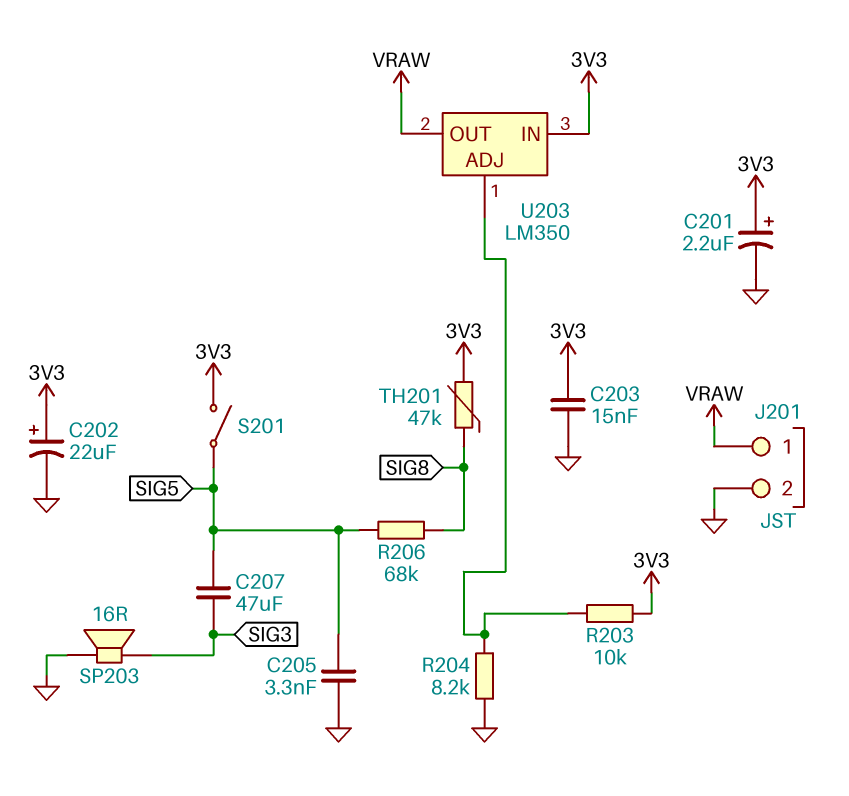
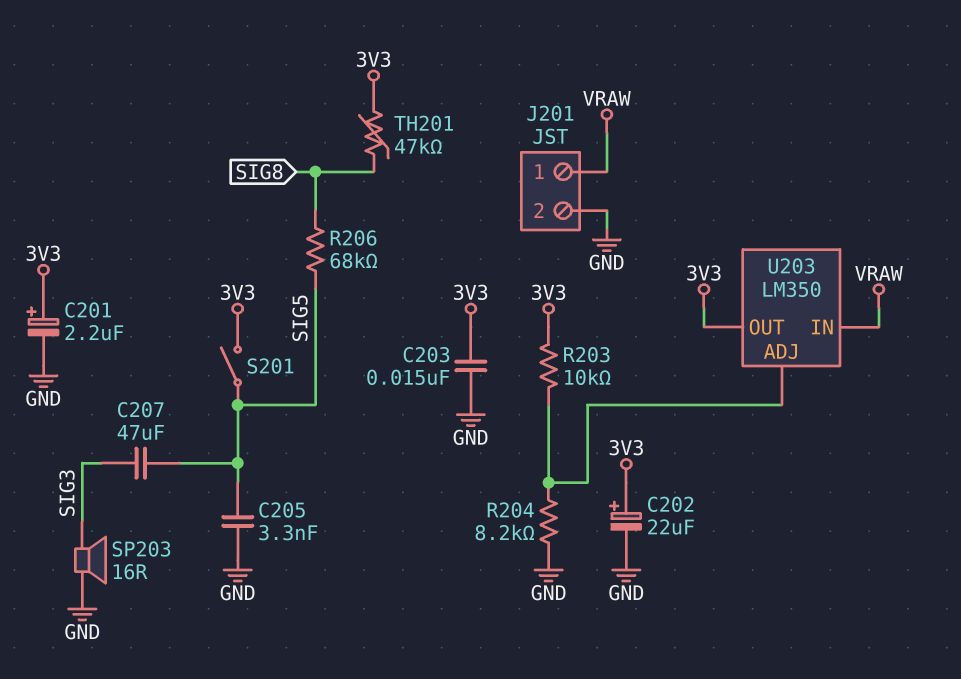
U203 pin IN: 3V3 -> VRAW
U203 pin OUT: VRAW -> 3V3

